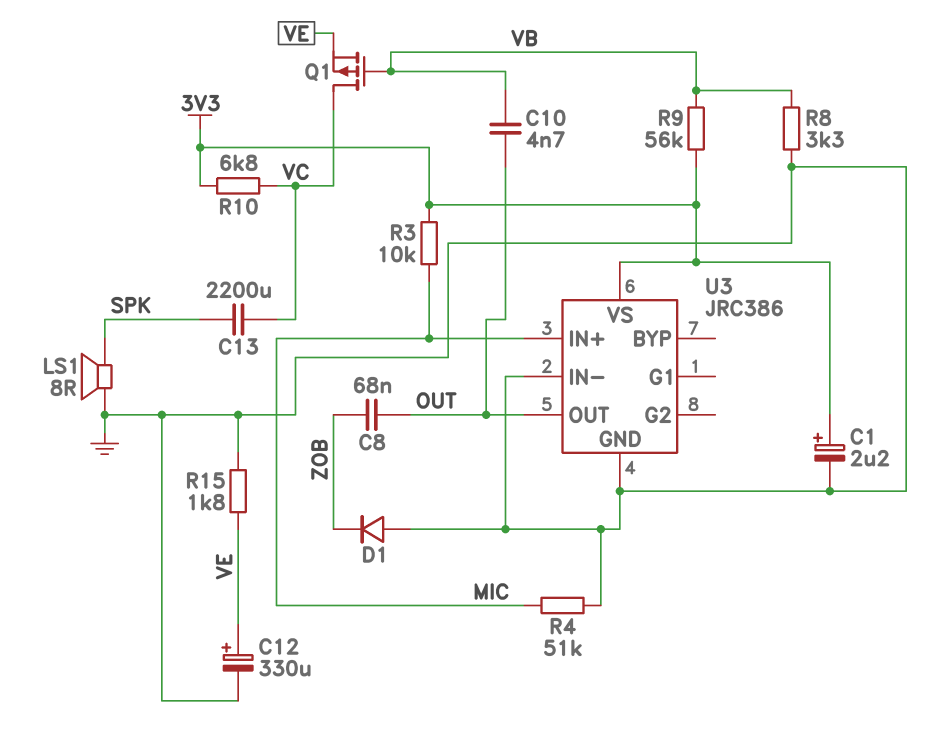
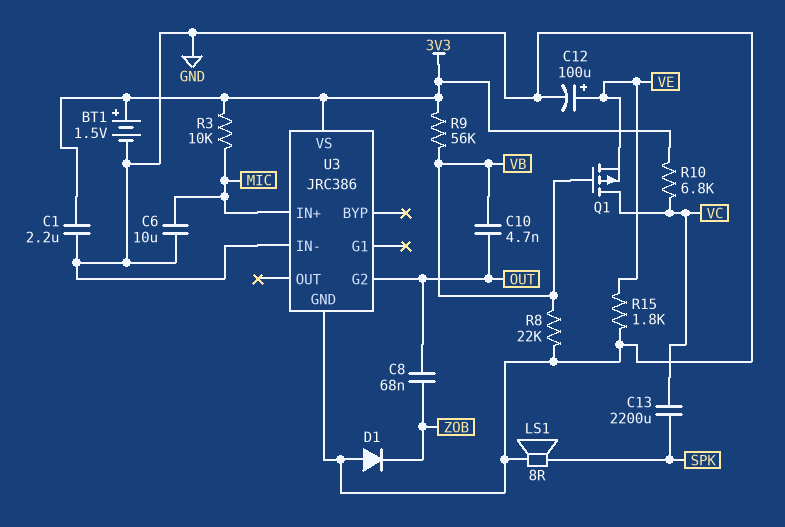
BT1: none -> 1.5V (plus 3V3, minus GND)
C1: 2.2uF (plus 3V3, minus GND) -> 2.2uF (3V3, GND)
C6: none -> 10uF (GND, MIC)
C12: 330uF (plus VE, minus GND) -> 100uF (plus VE, minus GND)
R4: 51k (GND, MIC) -> none
R8: 3.3k (GND, VB) -> 22k (GND, VB)
U3 pin G2: none -> OUT
U3 pin OUT: OUT -> none

